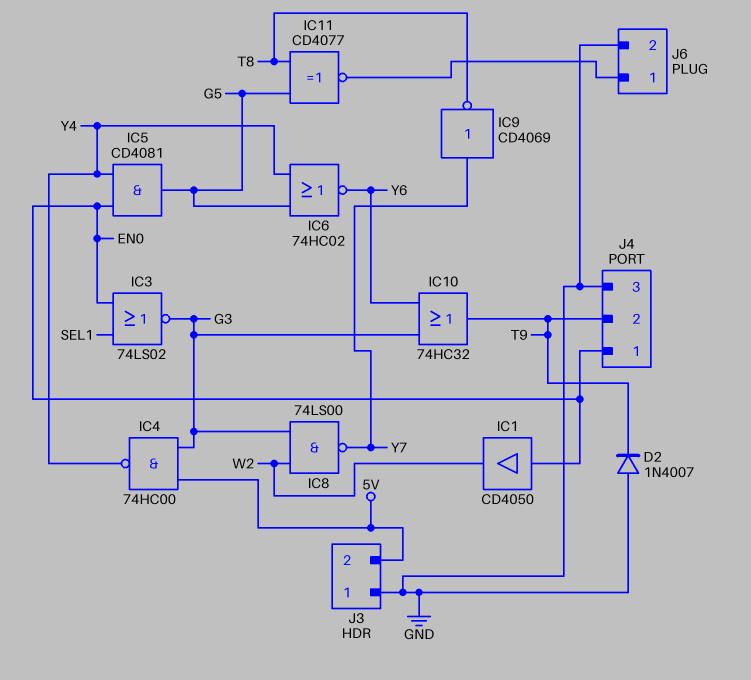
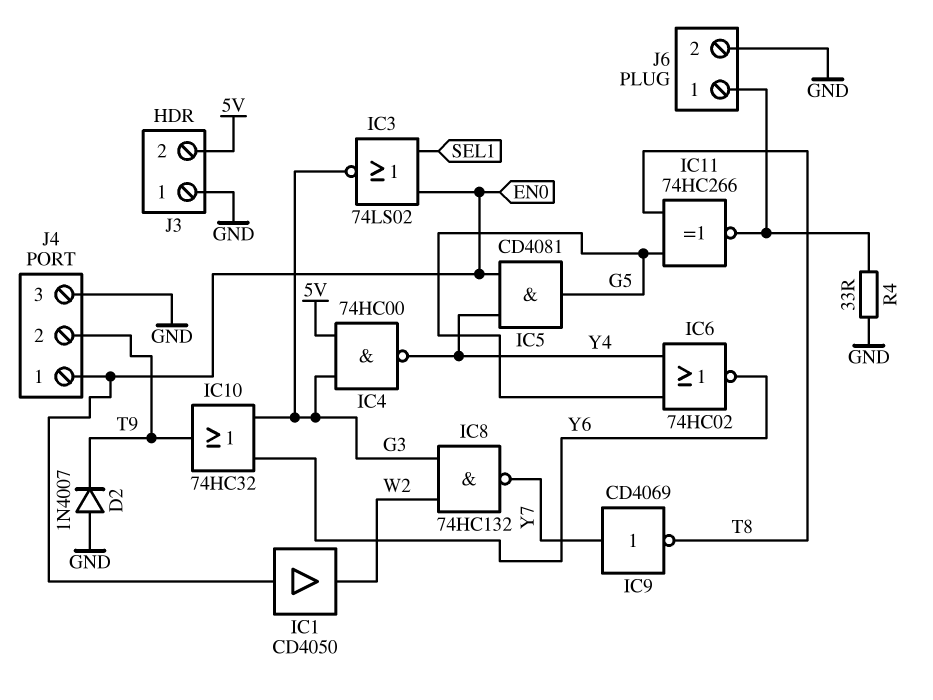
IC8: NAND 74LS00 (in G3, in W2, out Y7) -> NAND 74HC132 (in G3, in W2, out Y7)
IC11: XNOR CD4077 (in G5, in T8, out J6/1) -> XNOR 74HC266 (in G5, in T8, out J6/1)
R4: none -> 33 (GND, J6/1)

